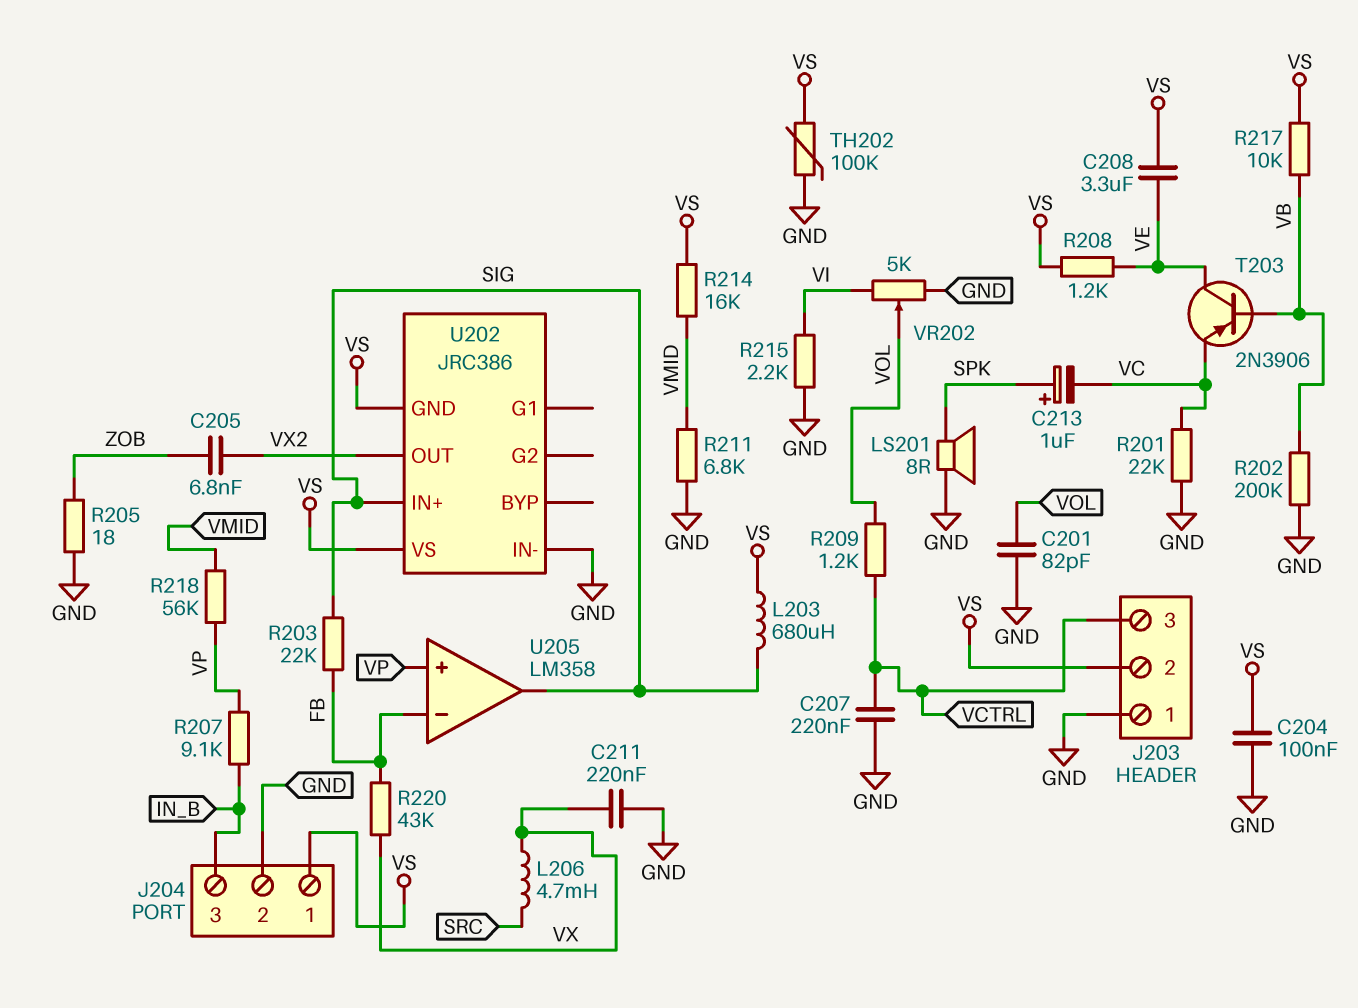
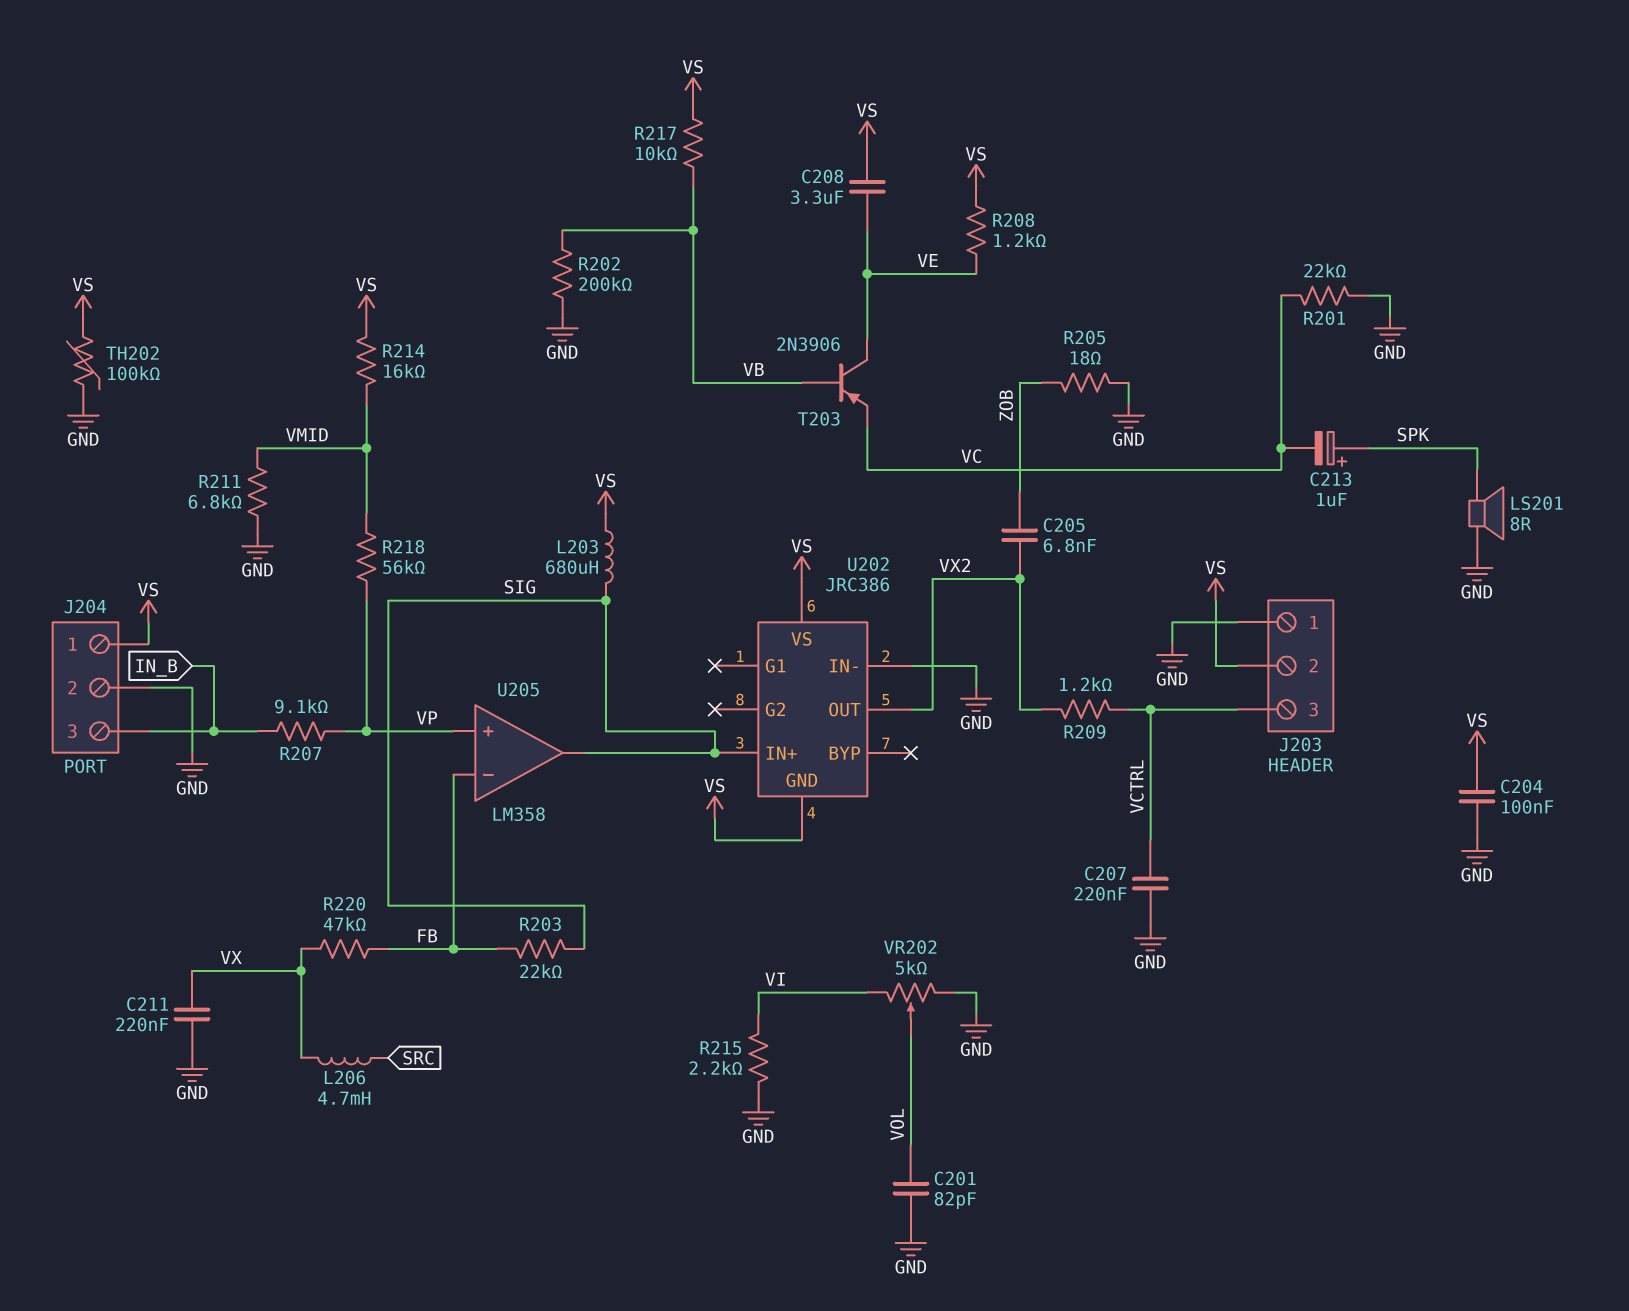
R209: 1.2k (VCTRL, VOL) -> 1.2k (VCTRL, VX2)
R220: 43k (FB, VX) -> 47k (FB, VX)

